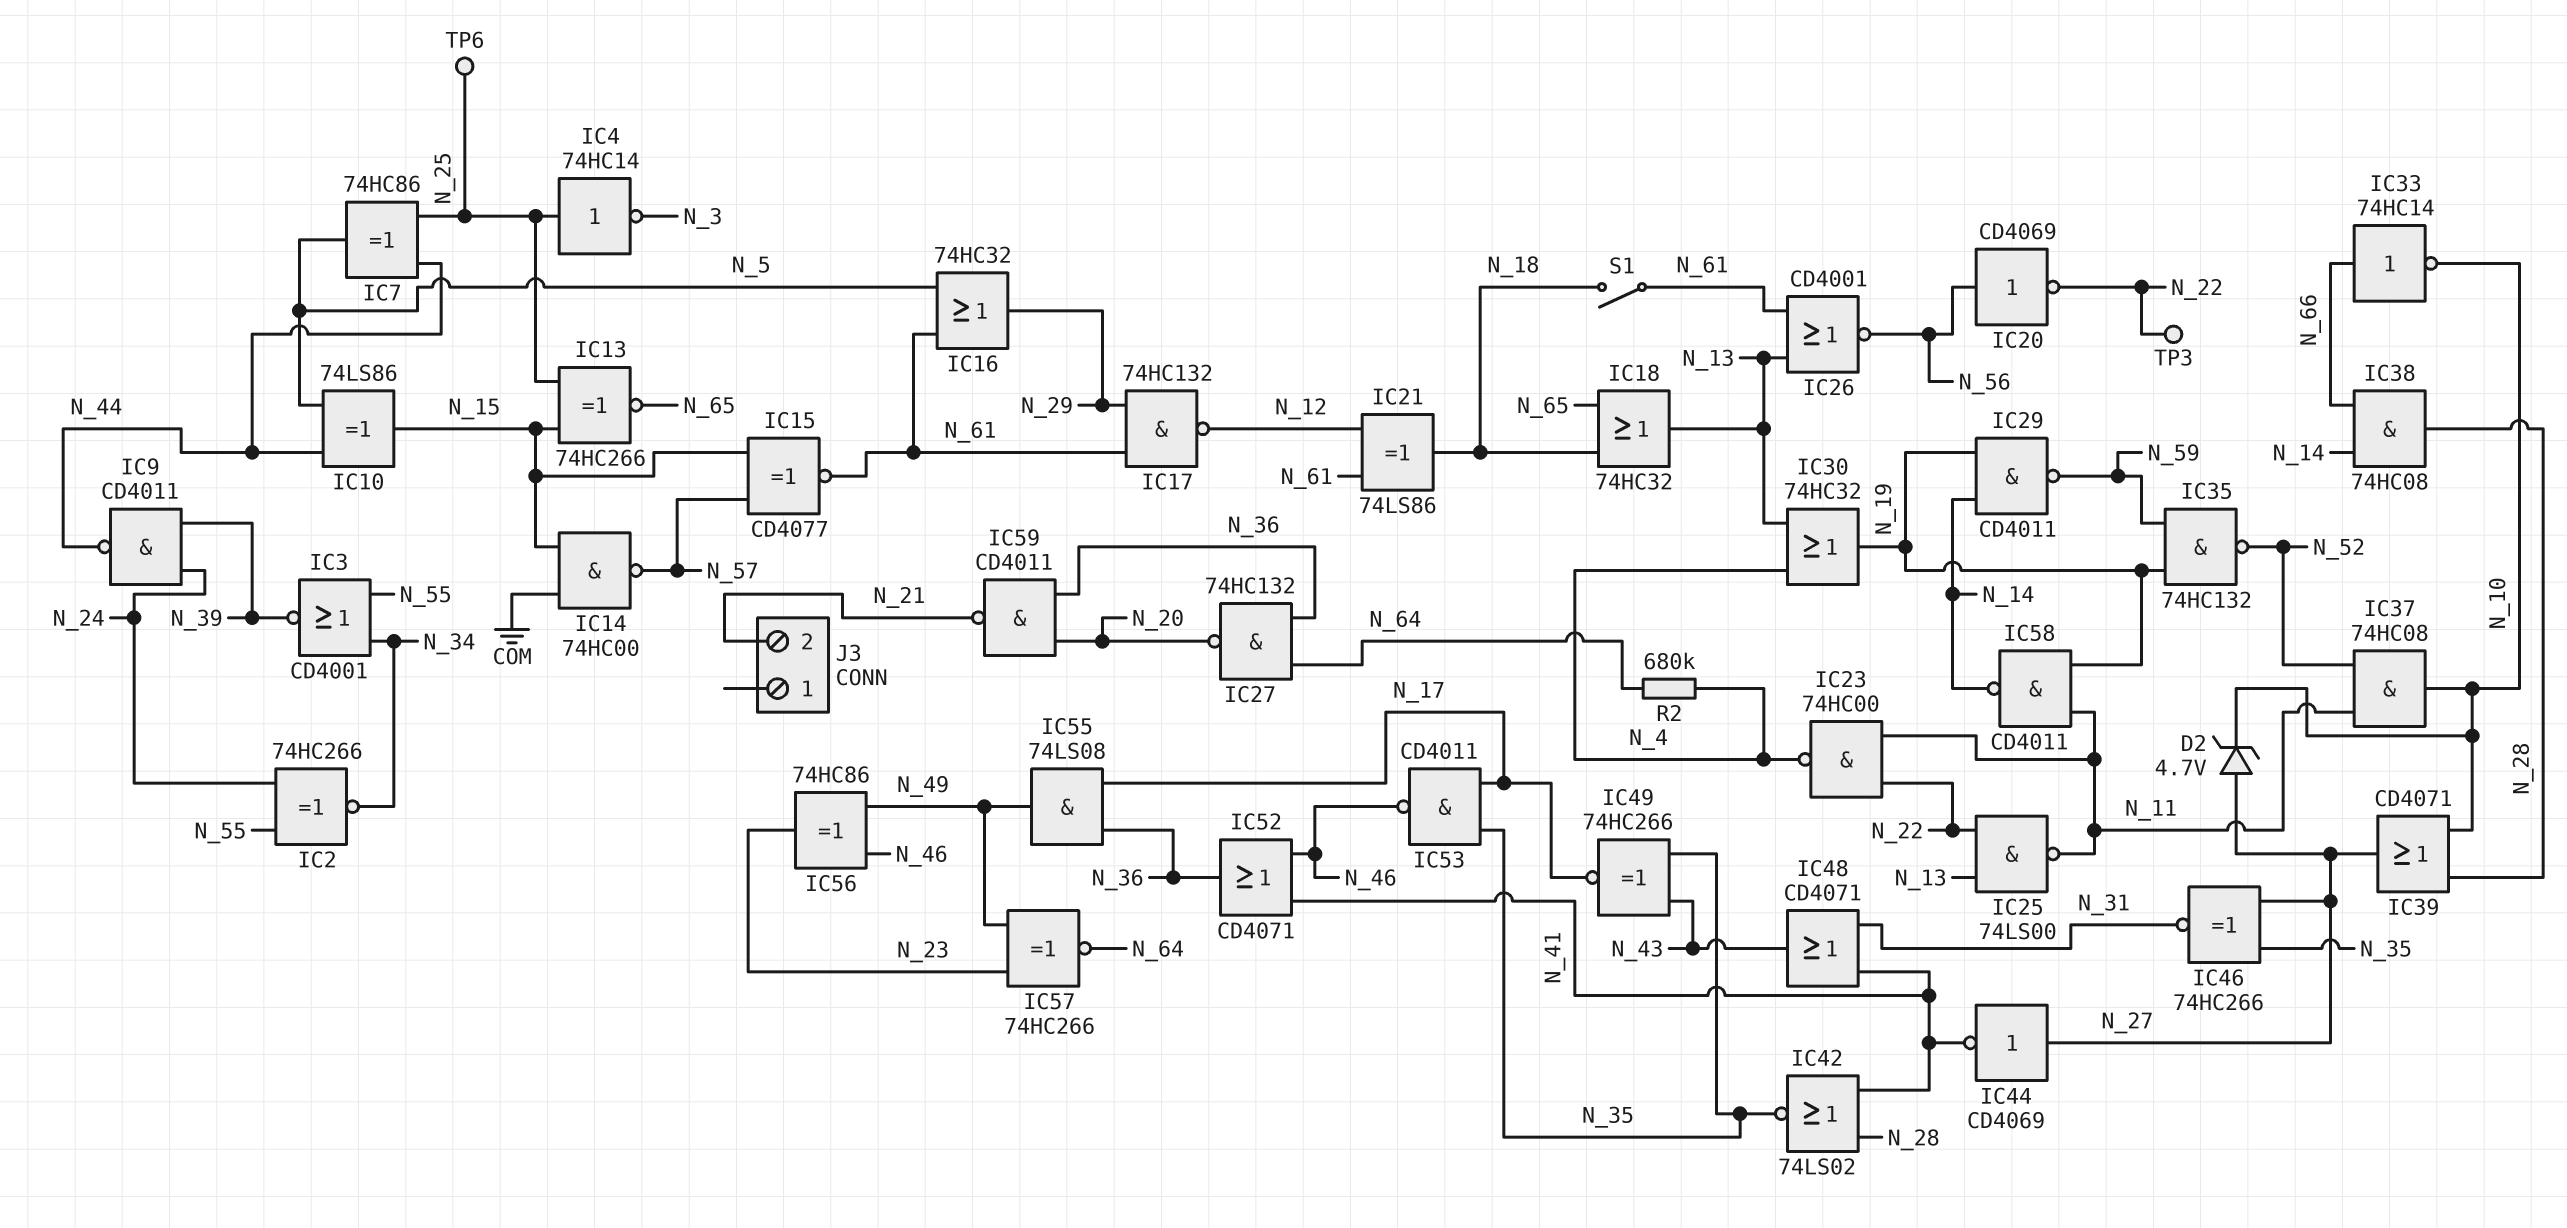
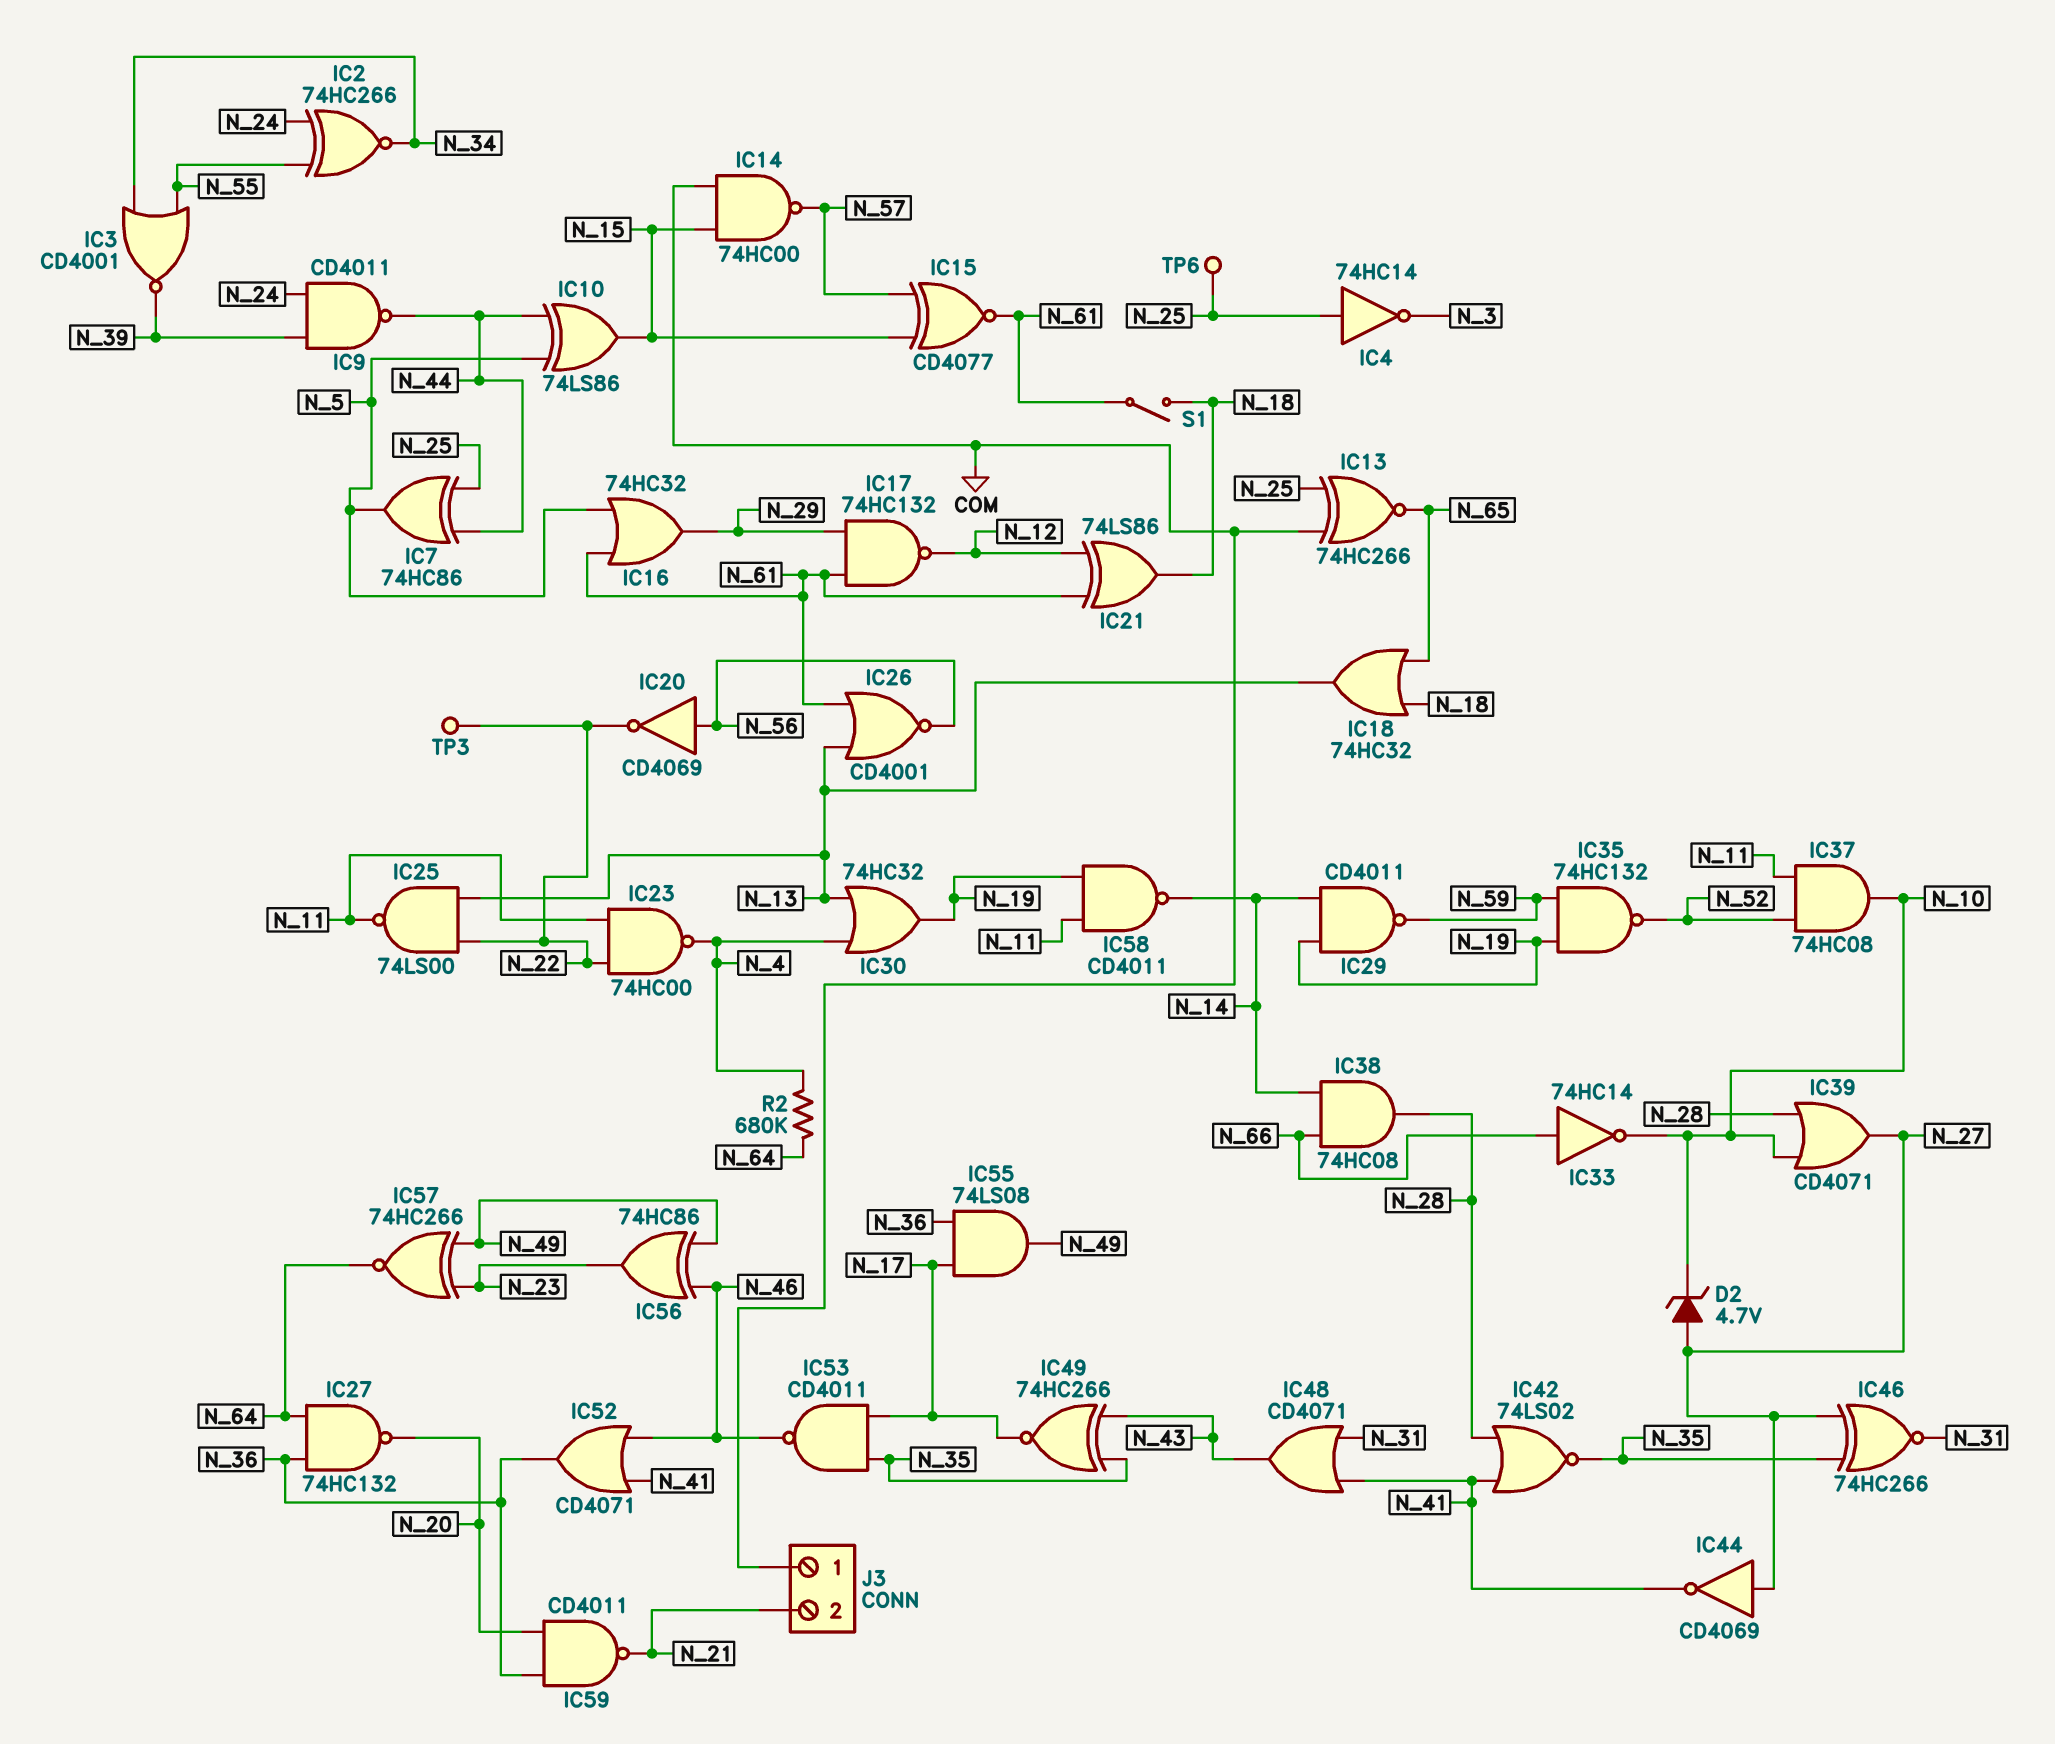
IC13: XNOR 74HC266 (in N_15, in N_25, out N_65) -> XNOR 74HC266 (in COM, in N_25, out N_65)
J3 pin 1: none -> COM

